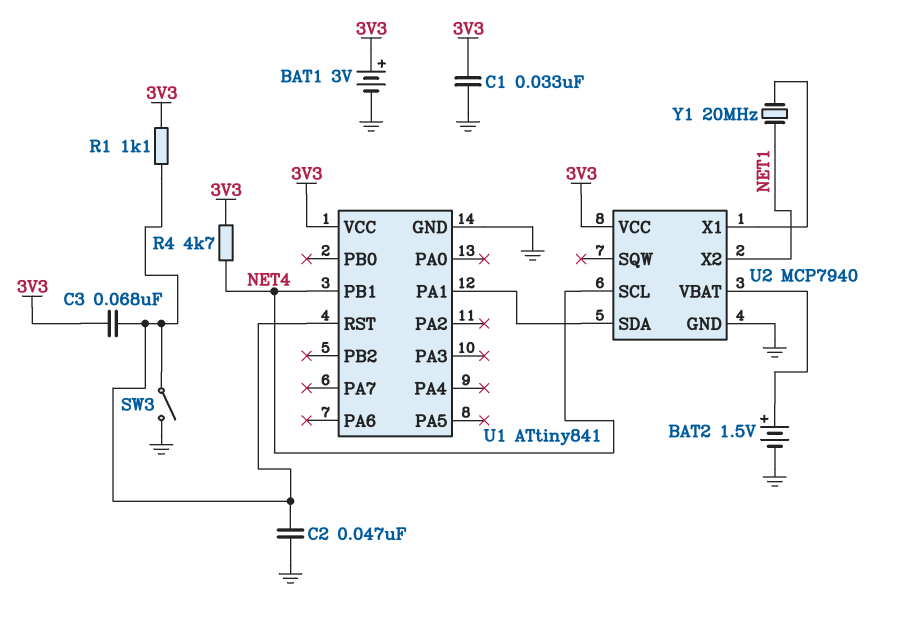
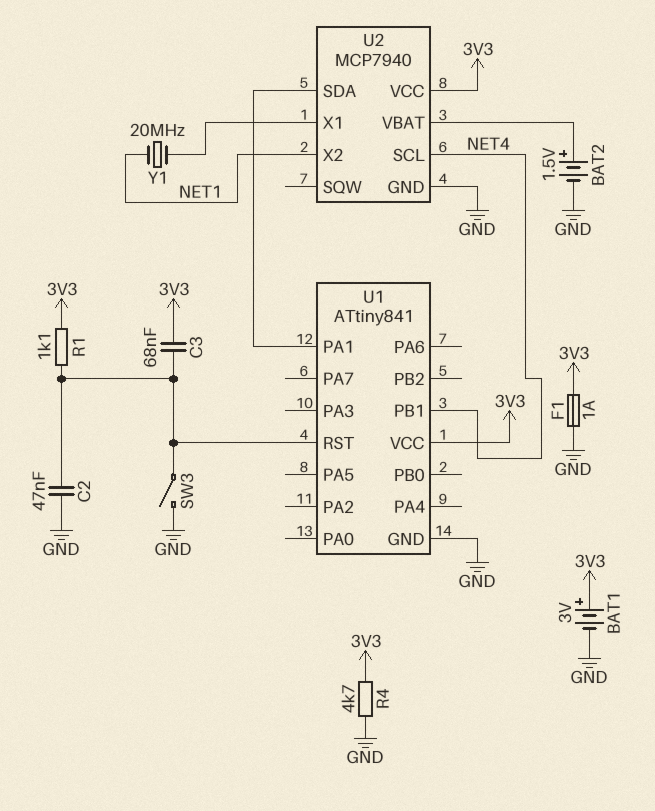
C1: 33nF (3V3, GND) -> none
F1: none -> 1A (3V3, GND)
R4: 4.7k (3V3, NET4) -> 4.7k (3V3, GND)

